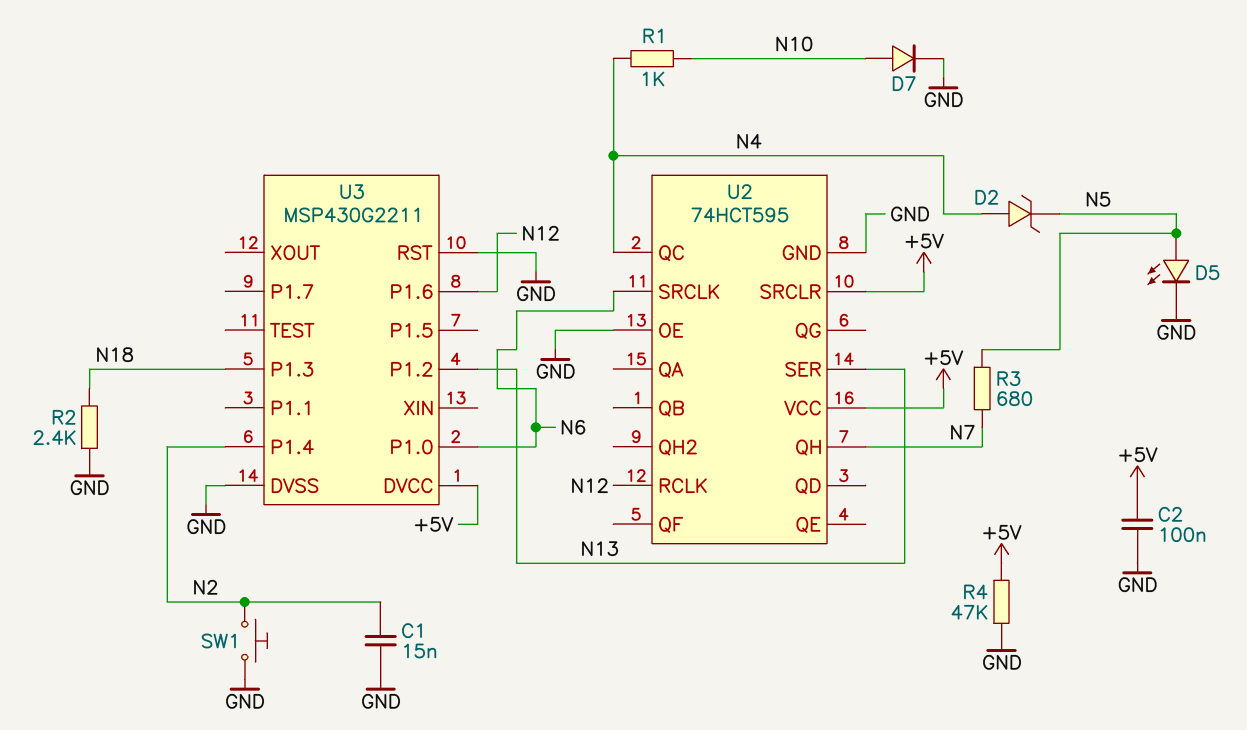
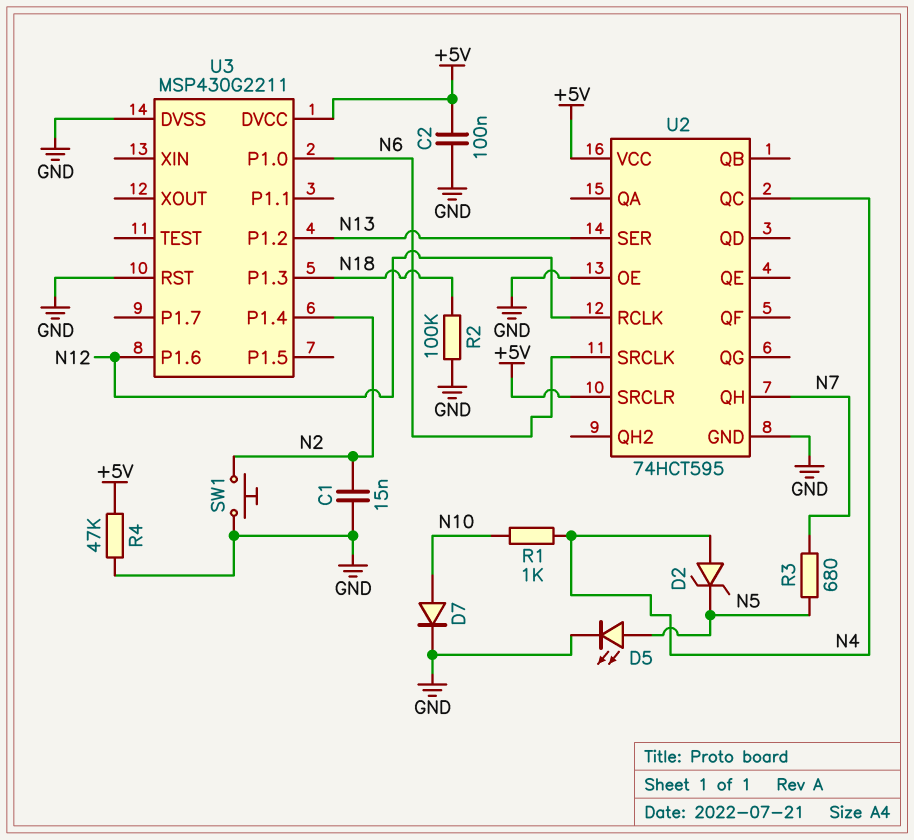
R2: 2.4k (GND, N18) -> 100k (GND, N18)

